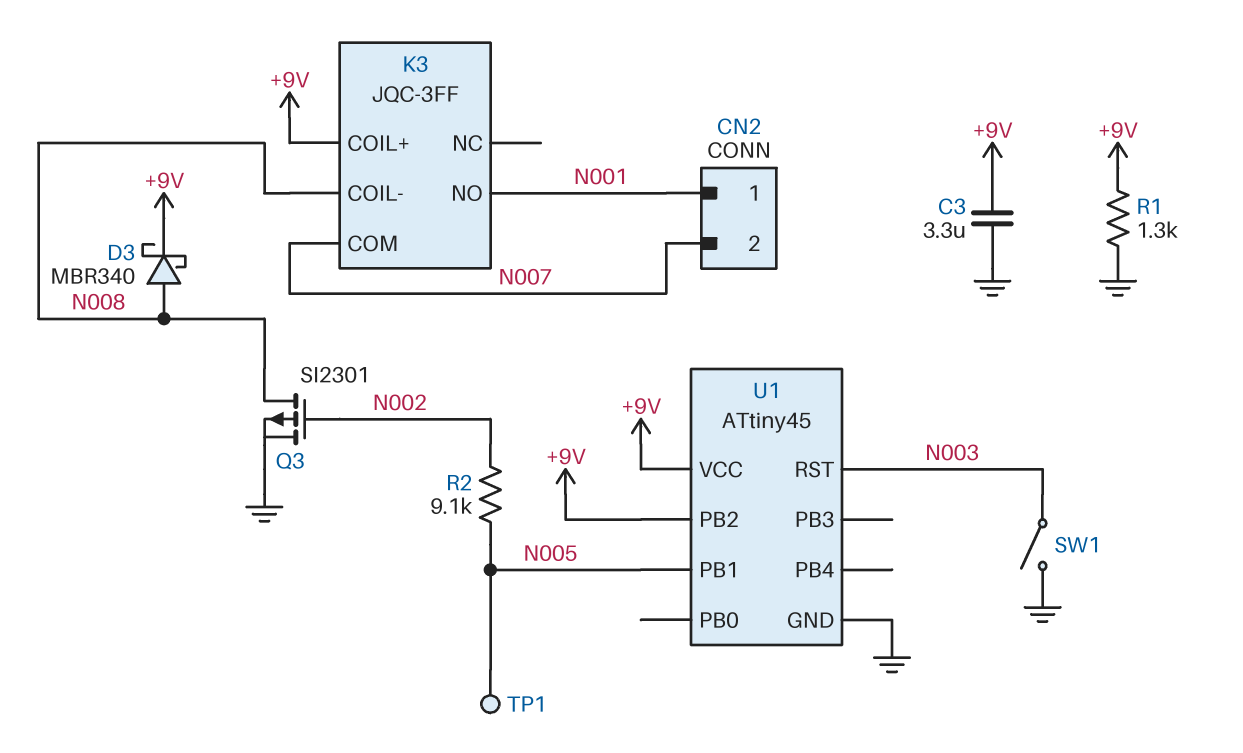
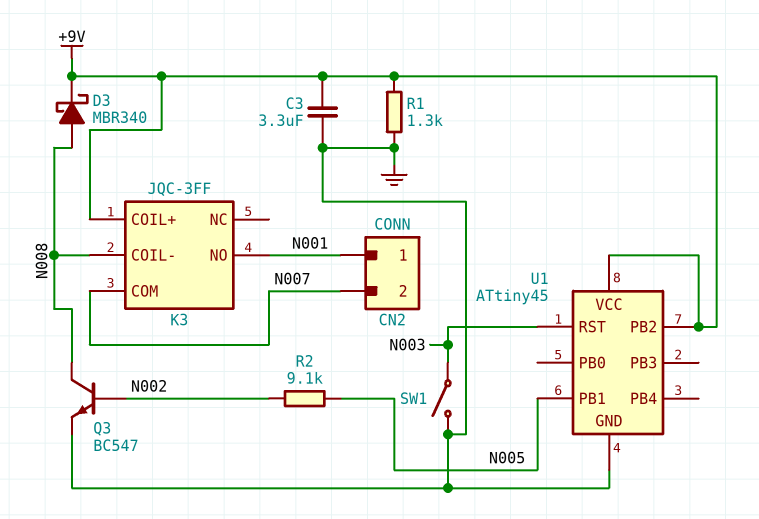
Q3: PMOS SI2301 (G N002, D N008, S GND) -> NPN BC547 (B N002, C N008, E GND)
TP1: test point (N005) -> none

